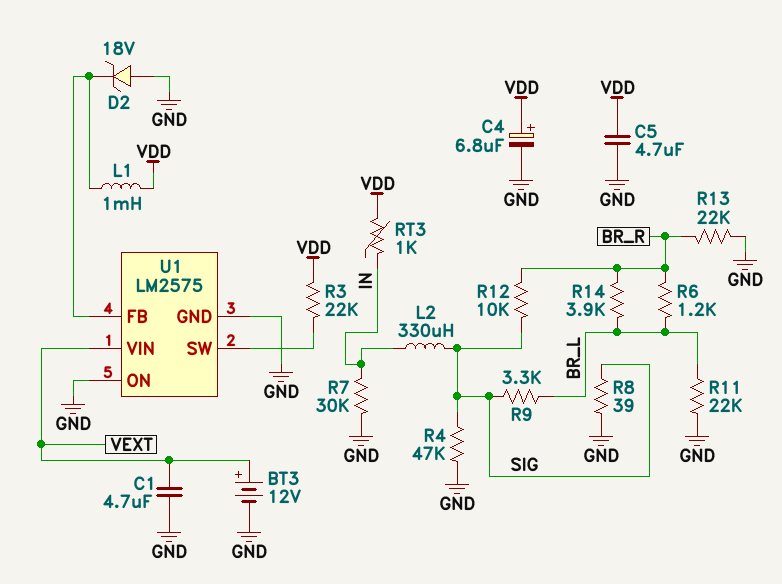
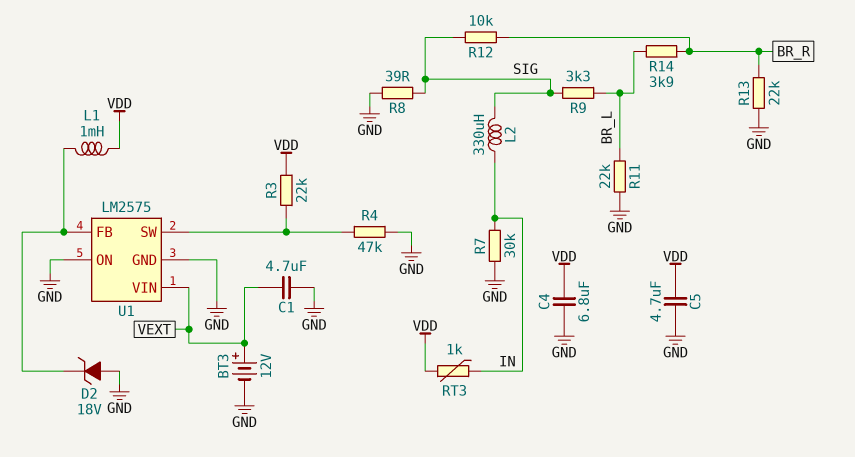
C4: 6.8uF (plus VDD, minus GND) -> 6.8uF (GND, VDD)
R4: 47k (GND, SIG) -> 47k (GND, U1/SW)
R6: 1.2k (BR_L, BR_R) -> none

